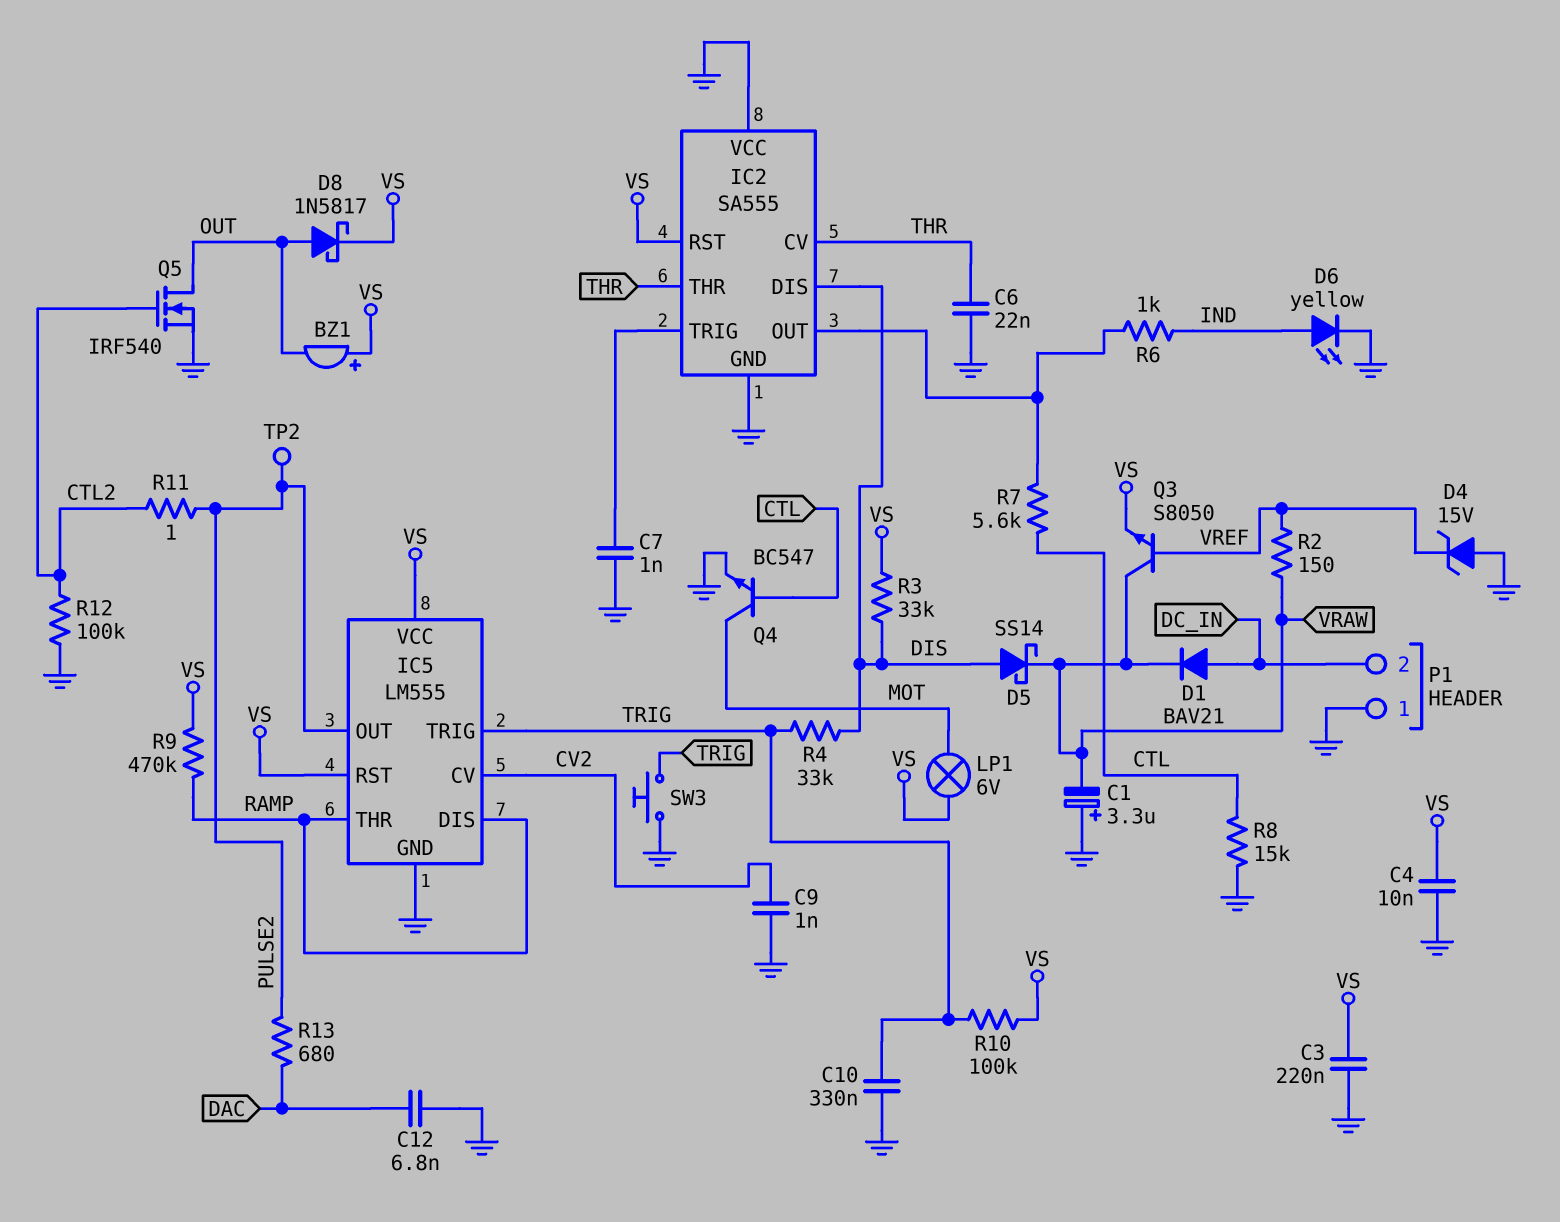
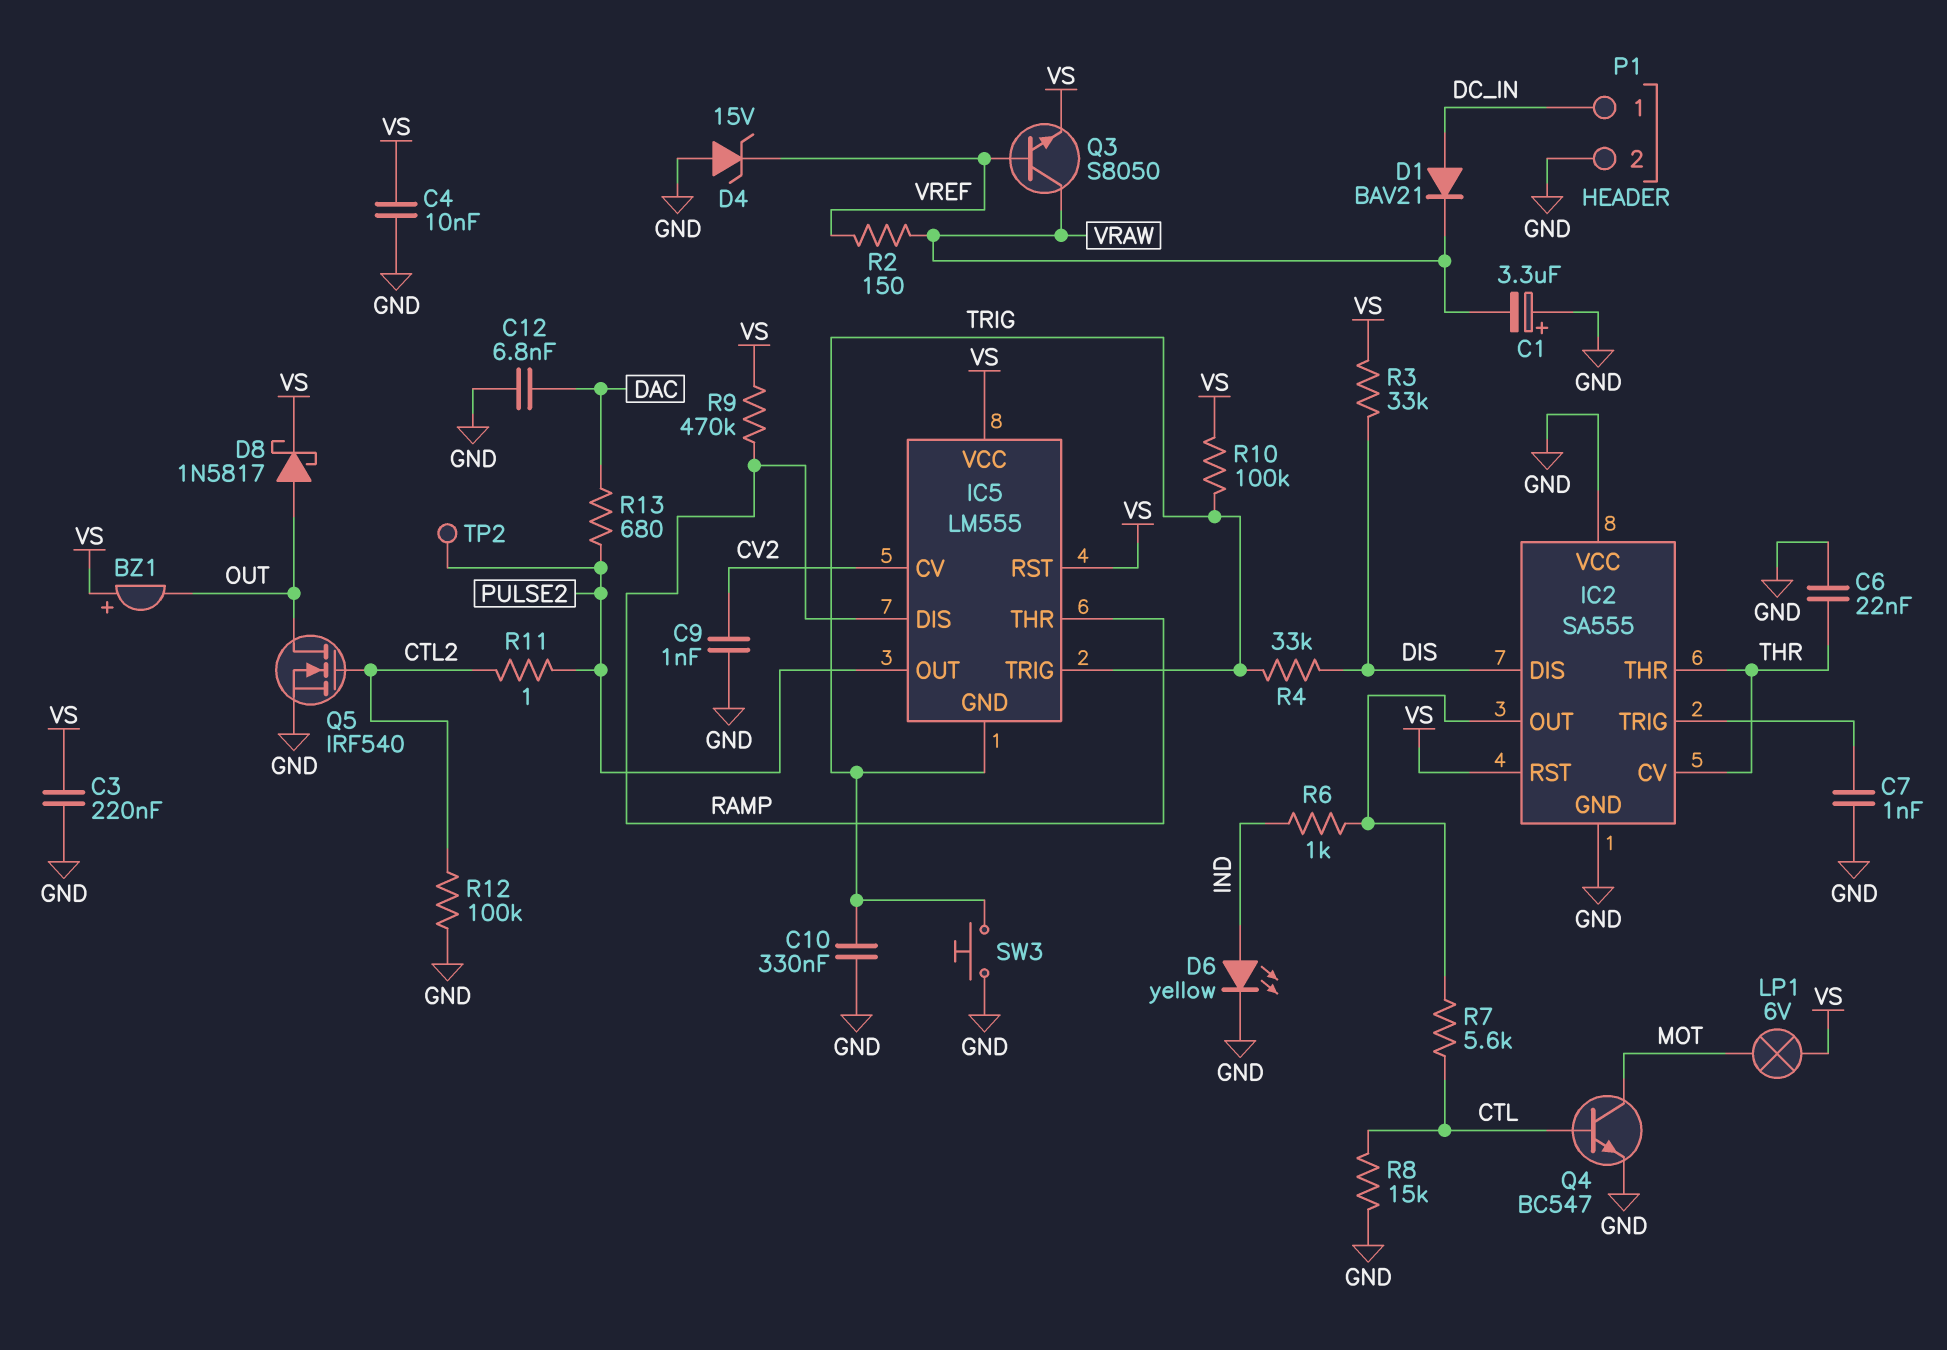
D5: schottky SS14 (A DIS, K VRAW) -> none
IC5 pin GND: GND -> TRIG
P1 pin 1: GND -> DC_IN
P1 pin 2: DC_IN -> GND

